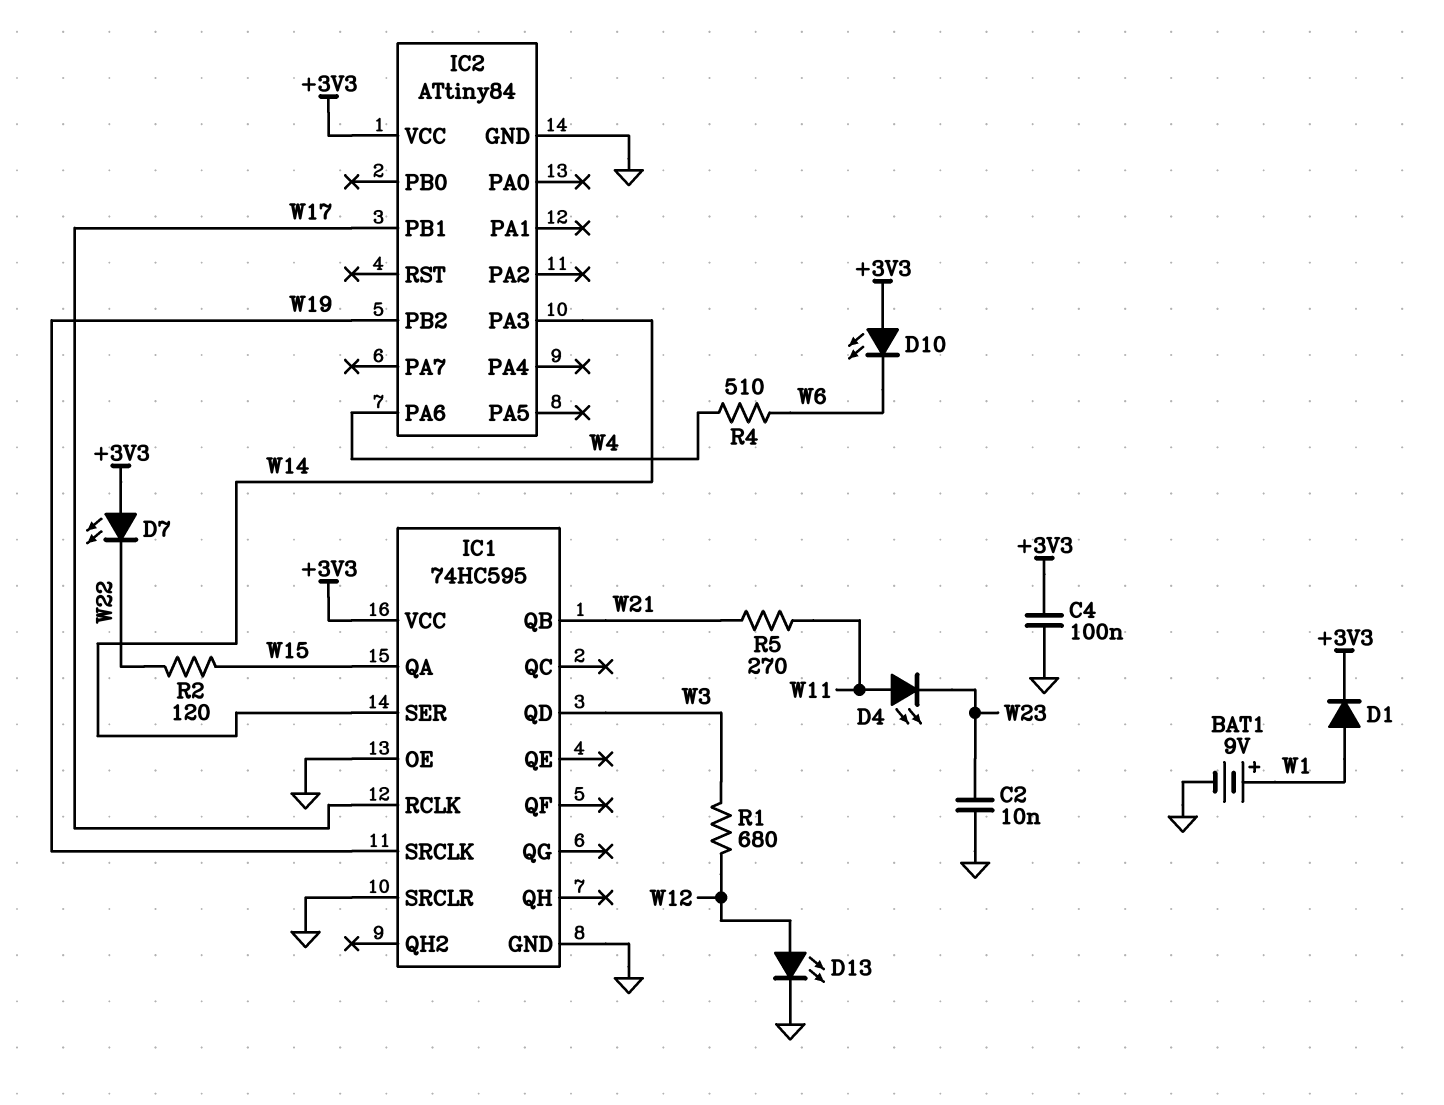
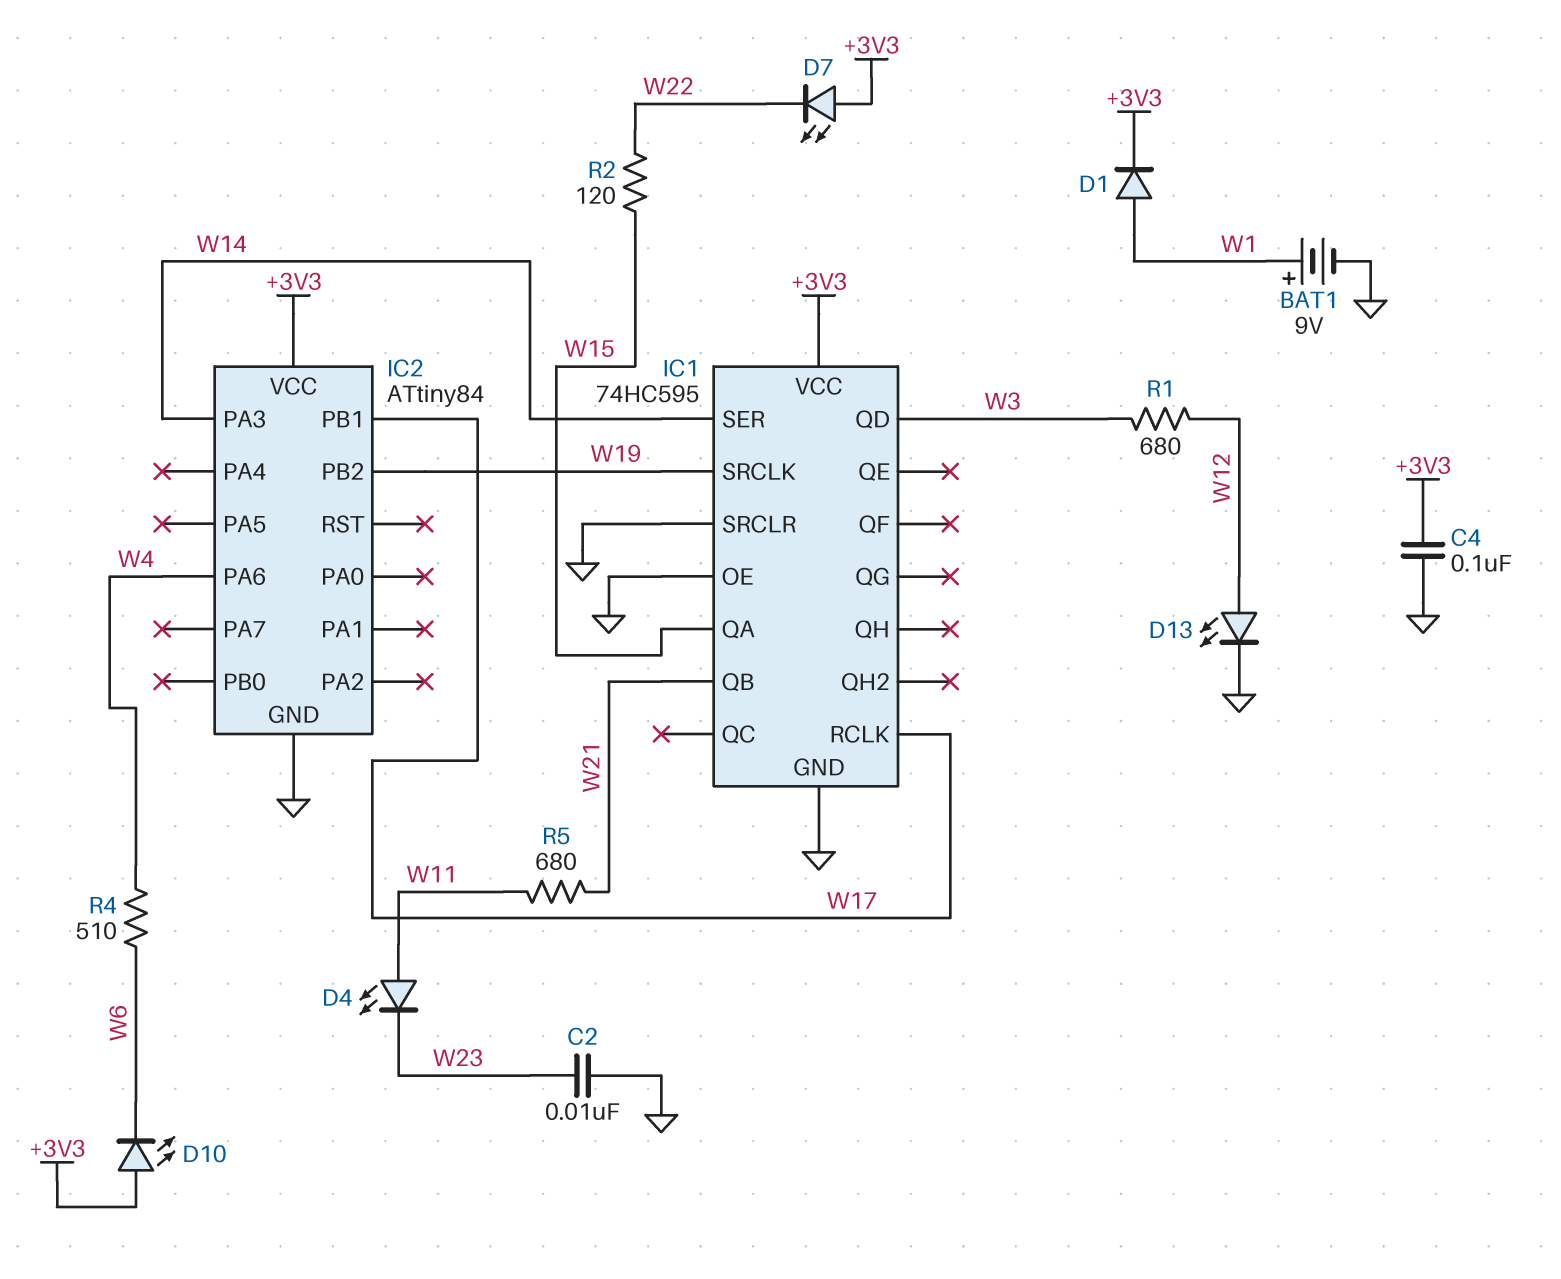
R5: 270 (W11, W21) -> 680 (W11, W21)

